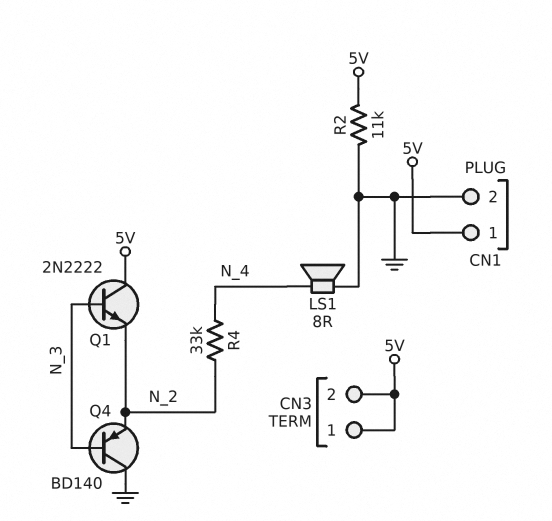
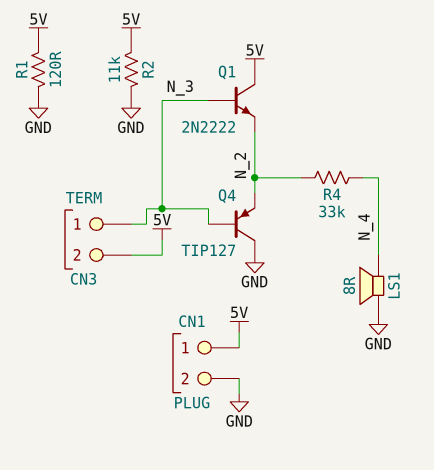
CN3 pin 1: 5V -> N_3
Q4: PNP BD140 (B N_3, C GND, E N_2) -> PNP TIP127 (B N_3, C GND, E N_2)
R1: none -> 120 (5V, GND)

